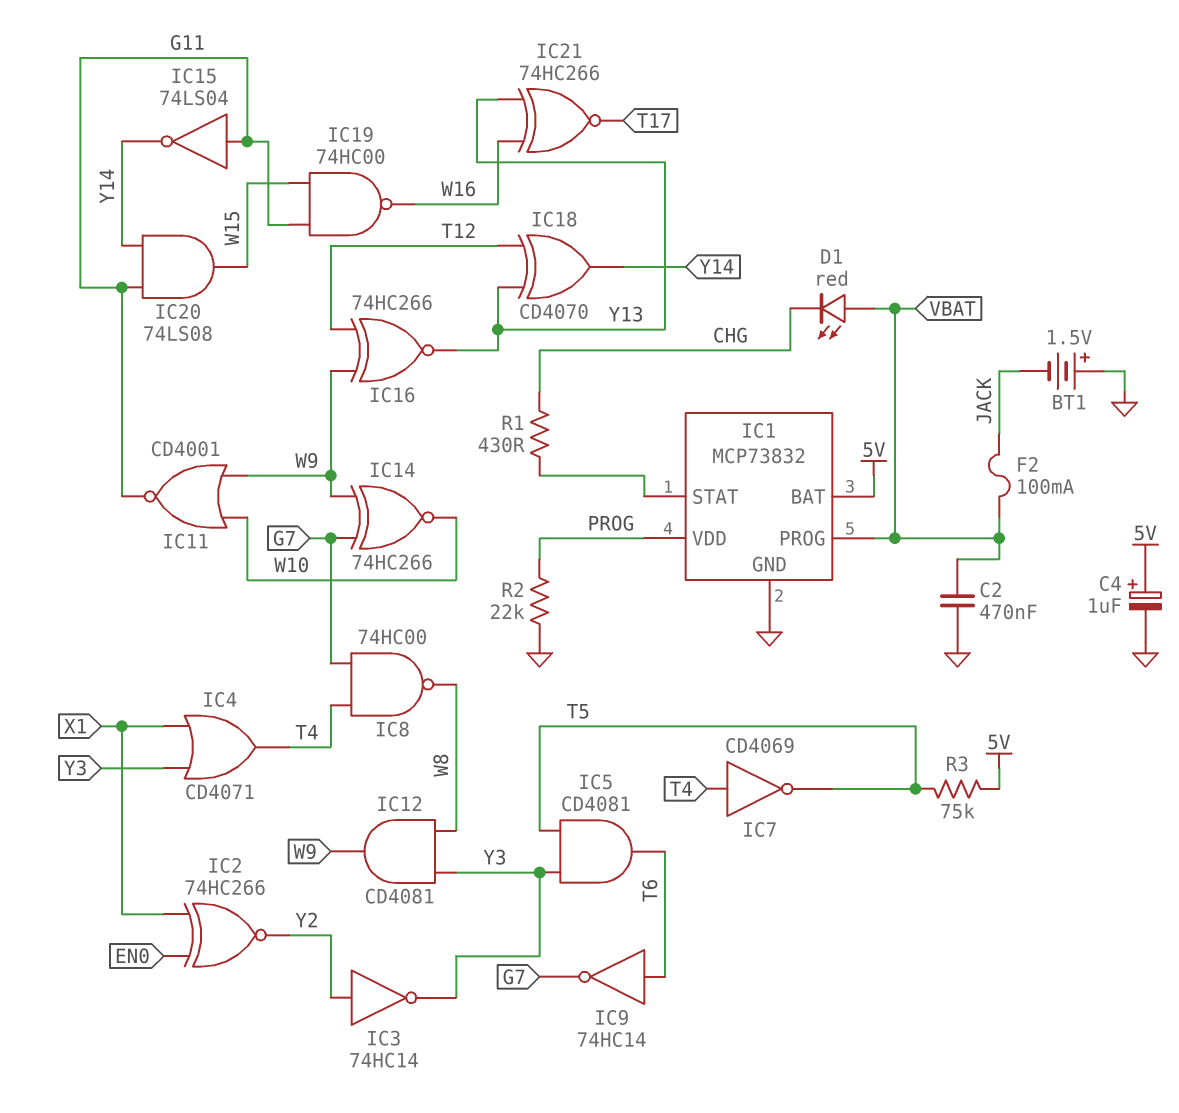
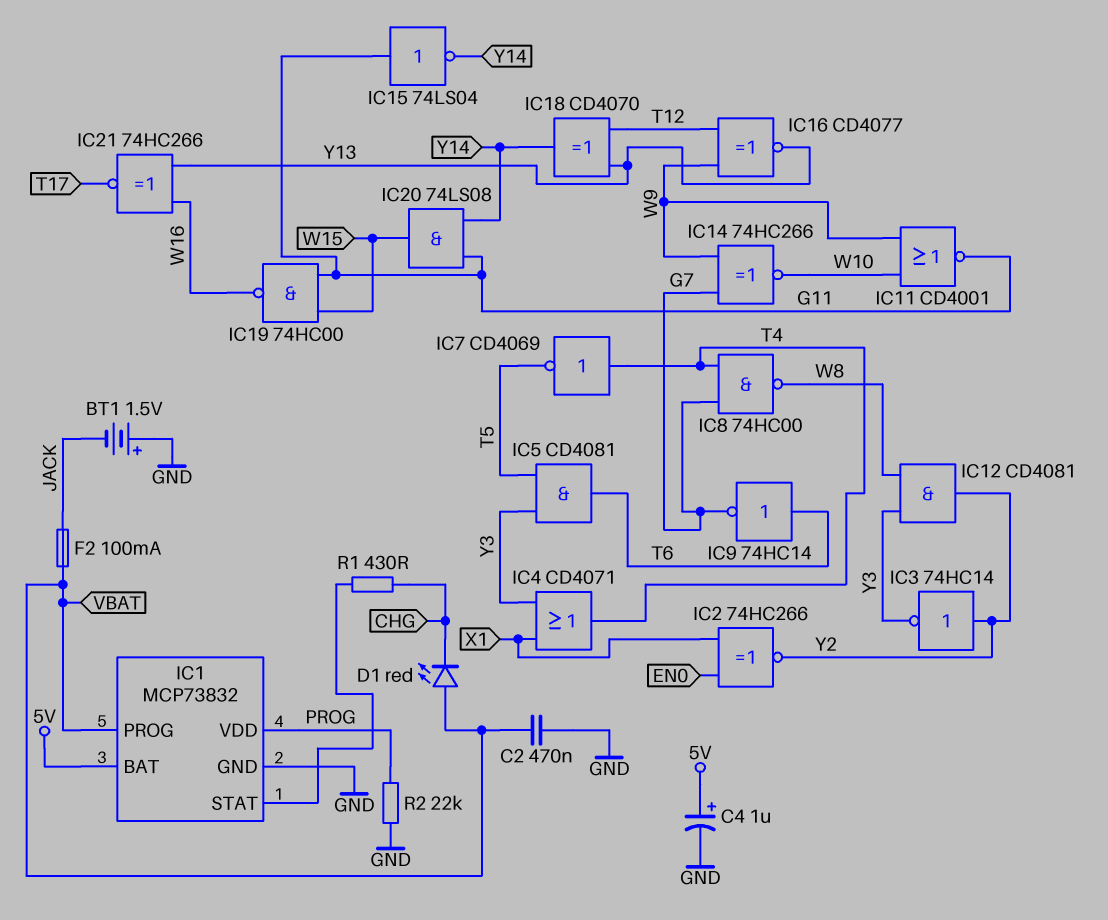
IC12: AND CD4081 (in W8, in Y3, out W9) -> AND CD4081 (in W8, in Y3, out Y2)
IC16: XNOR 74HC266 (in T12, in W9, out Y13) -> XNOR CD4077 (in T12, in W9, out Y13)
R3: 75k (5V, T5) -> none

